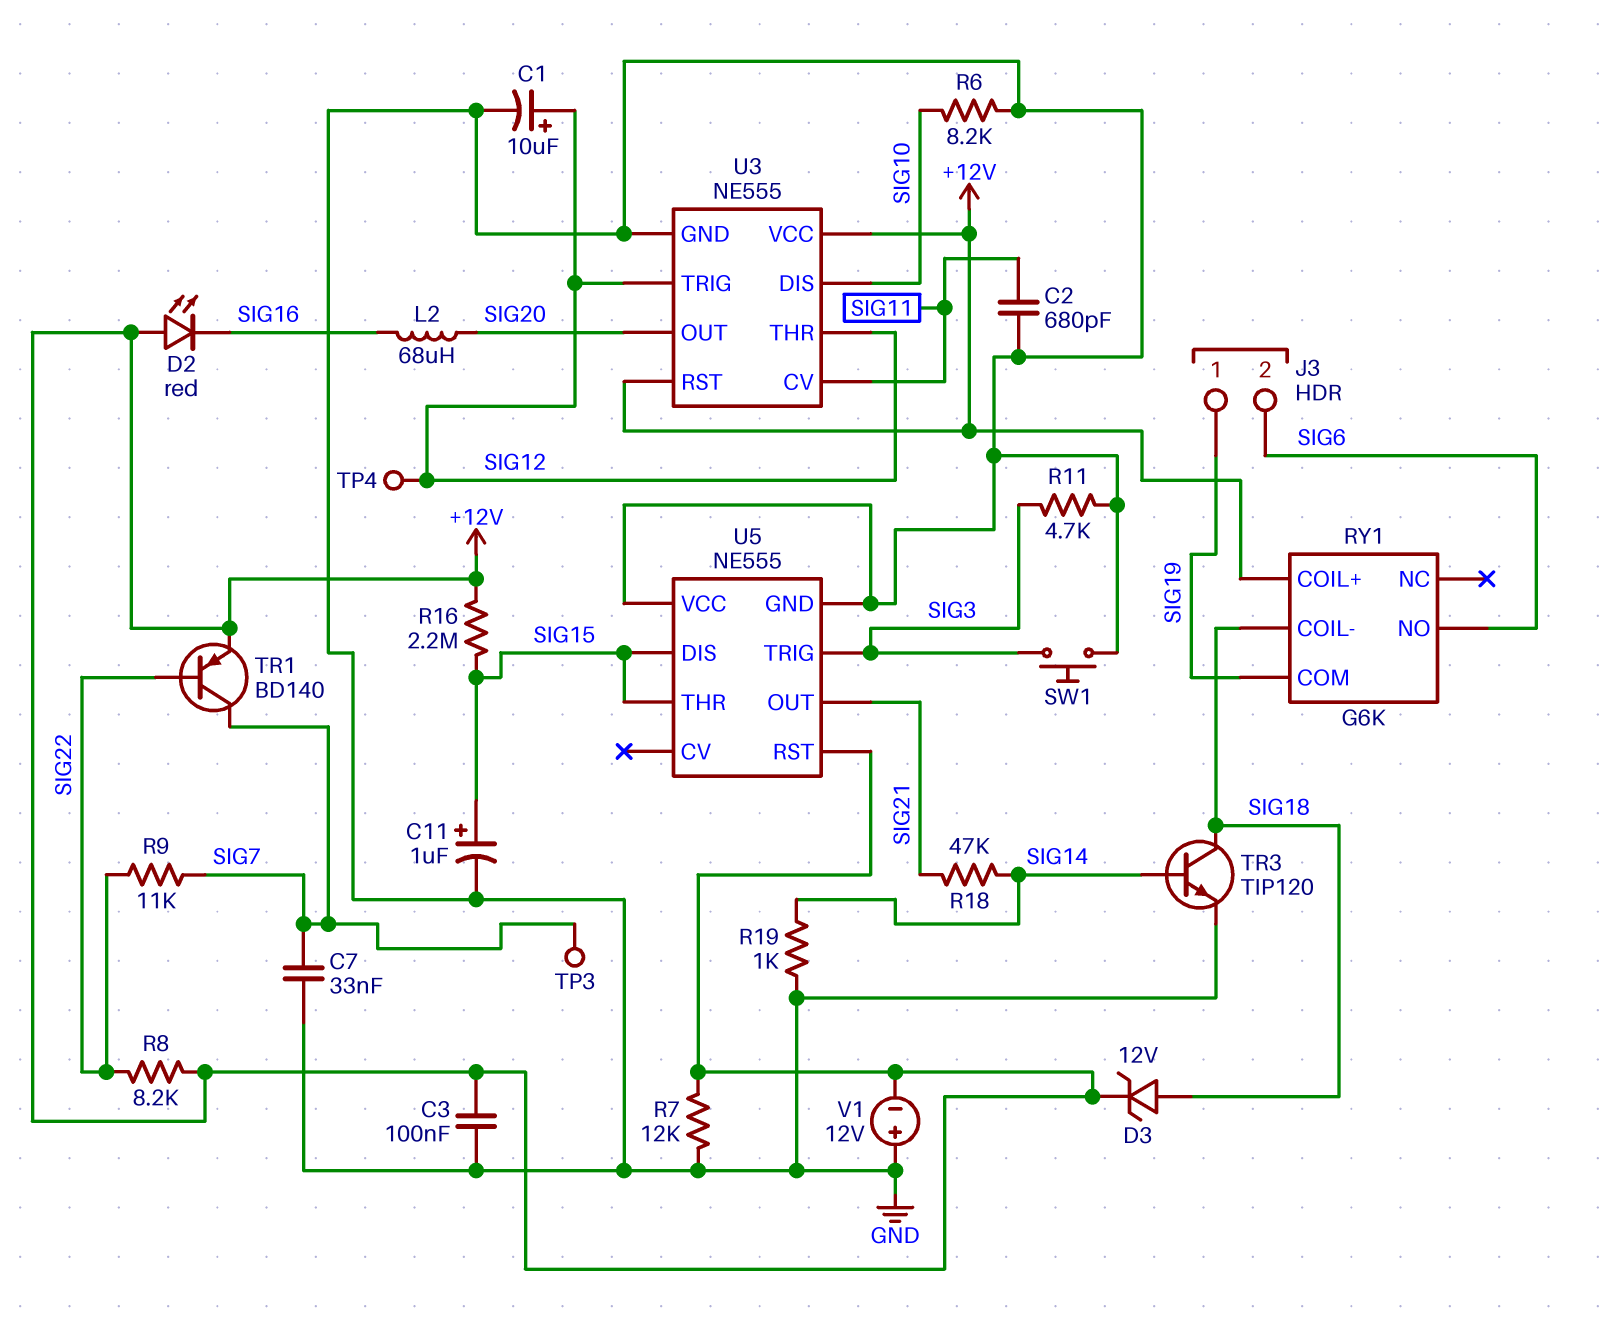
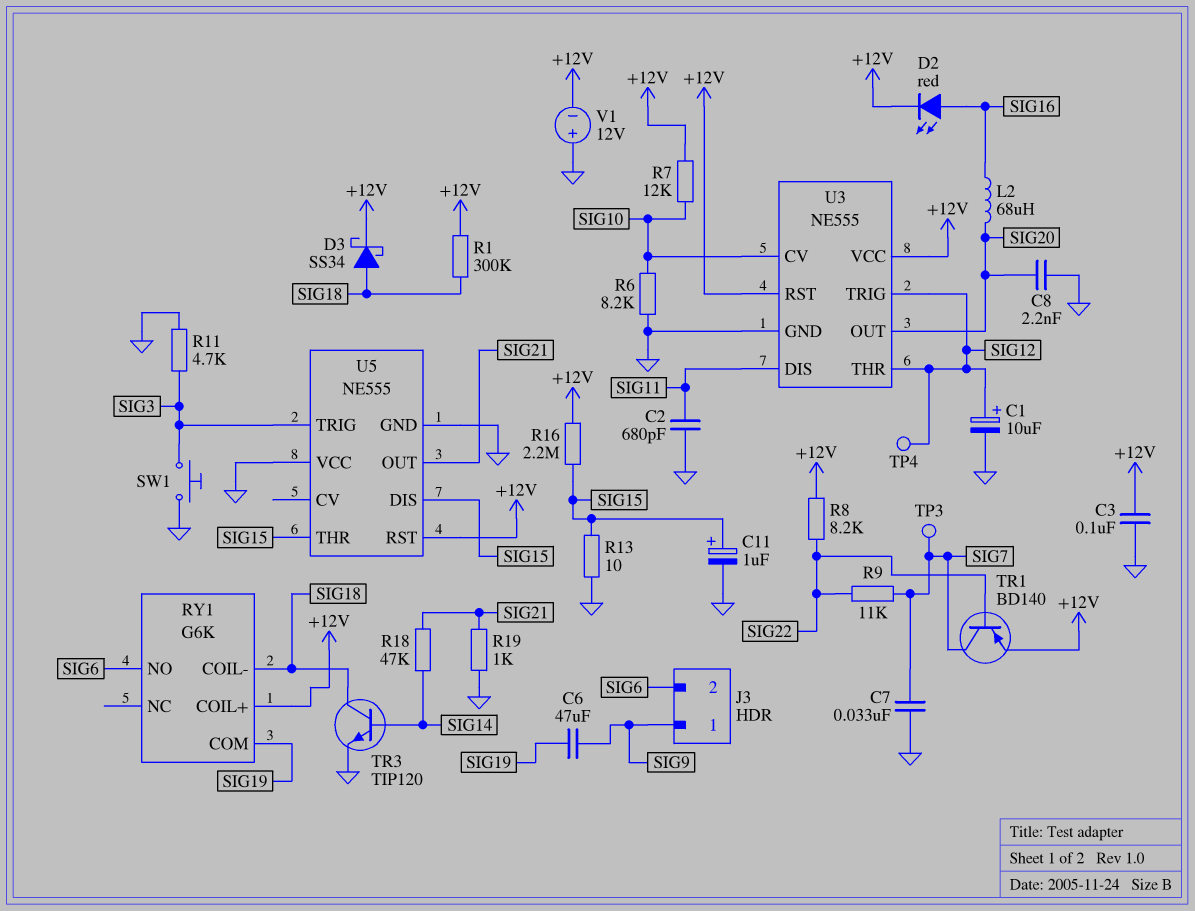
C6: none -> 47uF (SIG9, SIG19)
C8: none -> 2.2nF (GND, SIG20)
D2: LED red (A +12V, K SIG16) -> LED red (A SIG16, K +12V)
D3: zener 12V (A SIG18, K +12V) -> schottky SS34 (A SIG18, K +12V)
J3 pin 1: SIG19 -> SIG9
R1: none -> 300k (+12V, SIG18)
R7: 12k (+12V, GND) -> 12k (+12V, SIG10)
R13: none -> 10 (GND, SIG15)
R19: 1k (GND, SIG14) -> 1k (GND, SIG21)
U3 pin CV: SIG11 -> SIG10
U3 pin DIS: SIG10 -> SIG11

